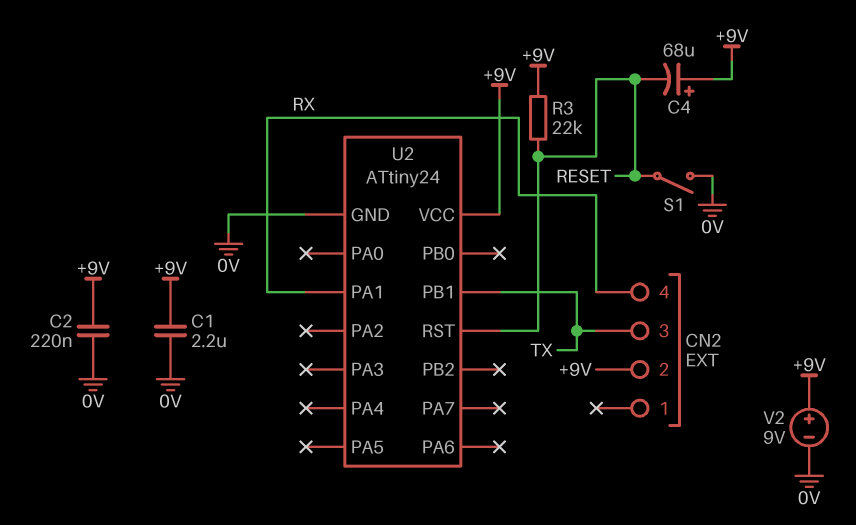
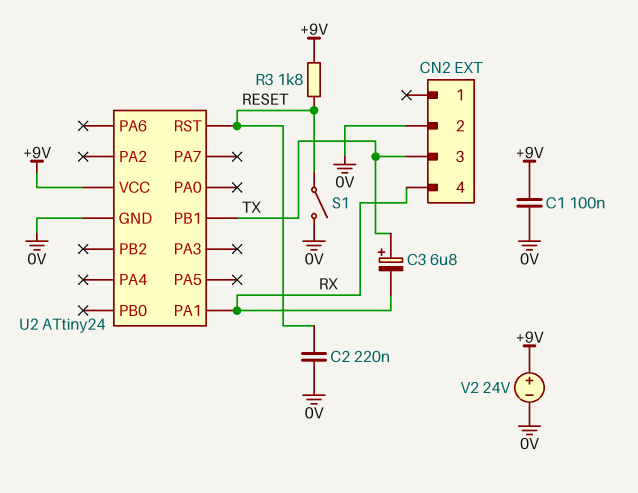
C1: 2.2uF (+9V, 0V) -> 100nF (+9V, 0V)
C2: 220nF (+9V, 0V) -> 220nF (0V, RESET)
C3: none -> 6.8uF (plus TX, minus RX)
C4: 68uF (plus +9V, minus RESET) -> none
CN2 pin 2: +9V -> 0V
R3: 22k (+9V, RESET) -> 1.8k (+9V, RESET)
V2: 9V (plus +9V, minus 0V) -> 24V (plus +9V, minus 0V)

